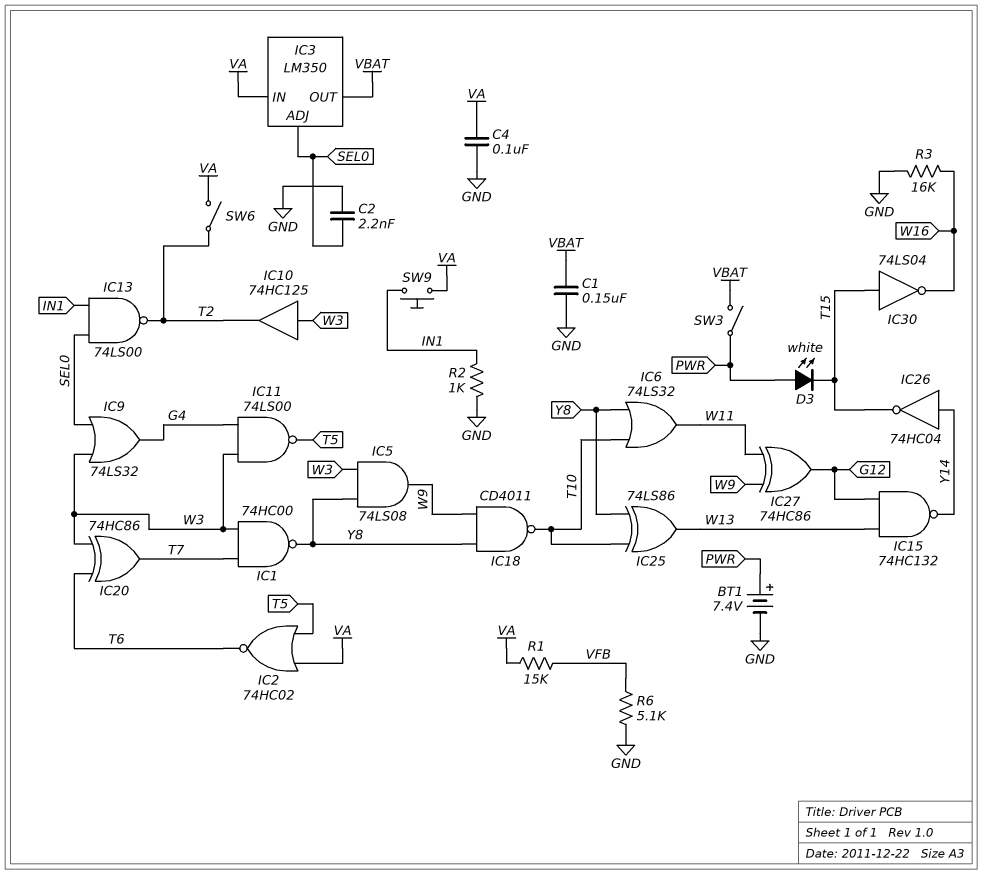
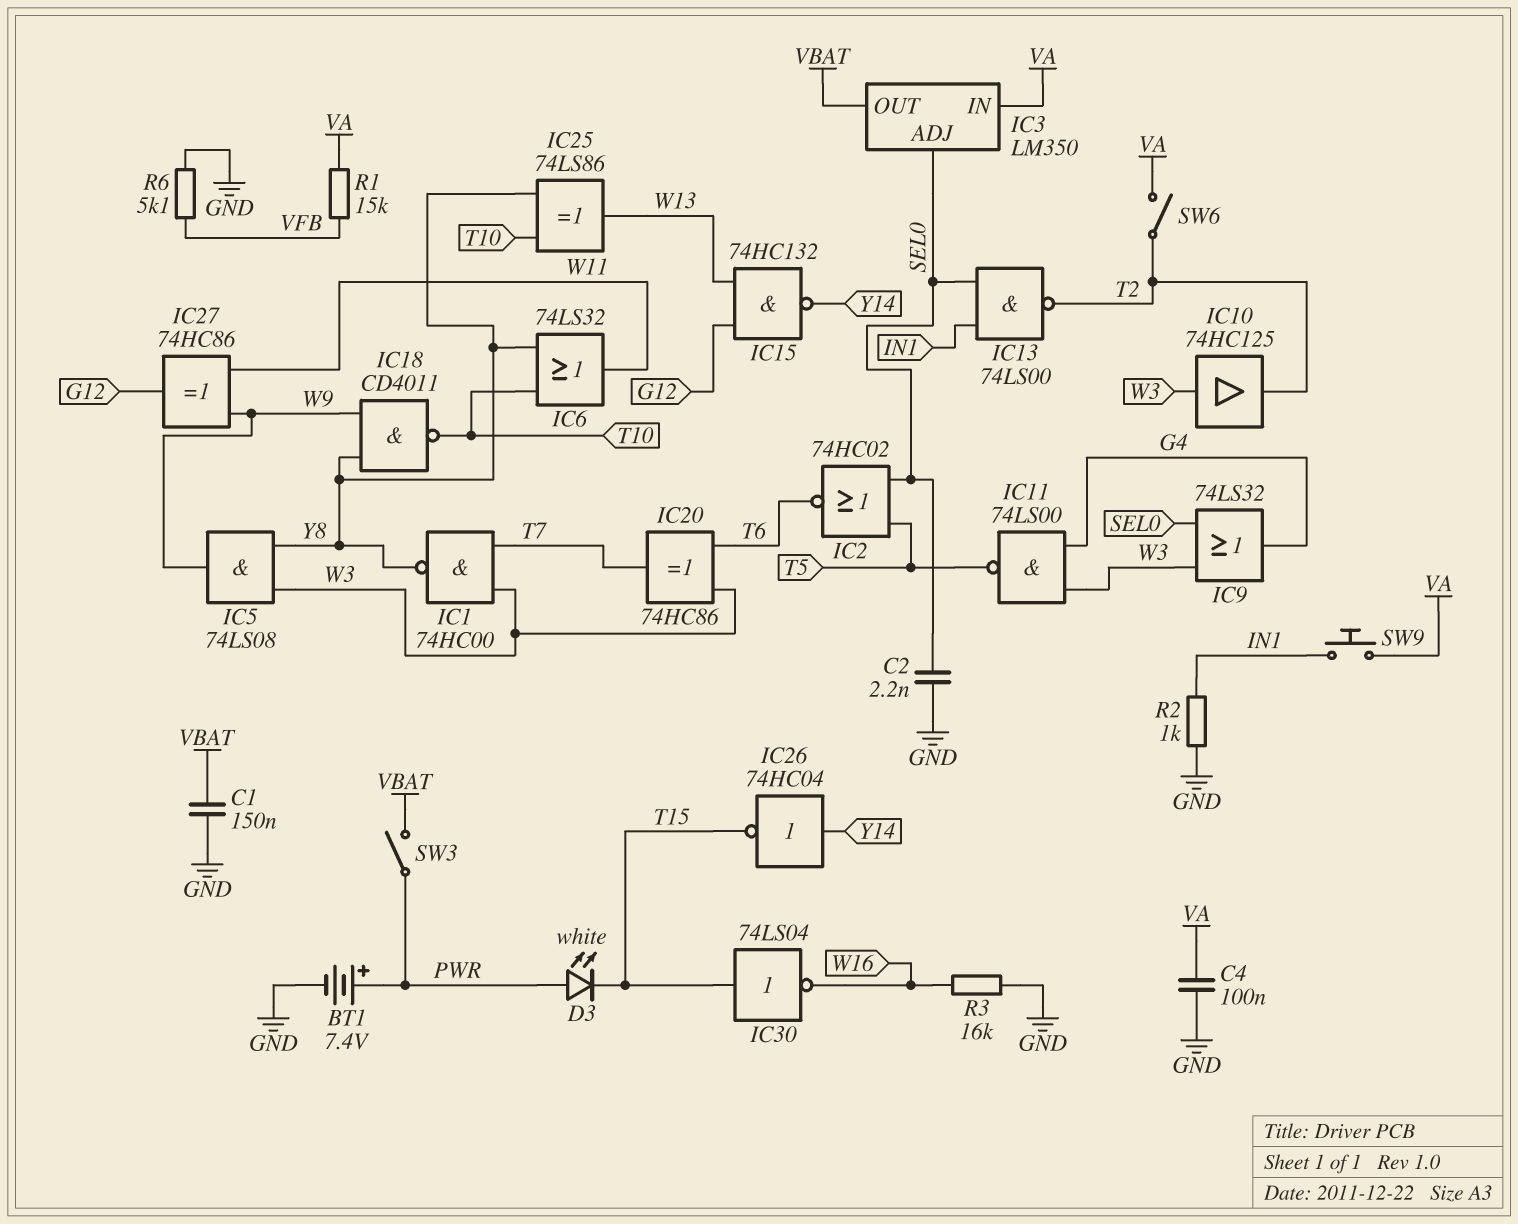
IC2: NOR 74HC02 (in T5, in VA, out T6) -> NOR 74HC02 (in SEL0, in T5, out T6)

